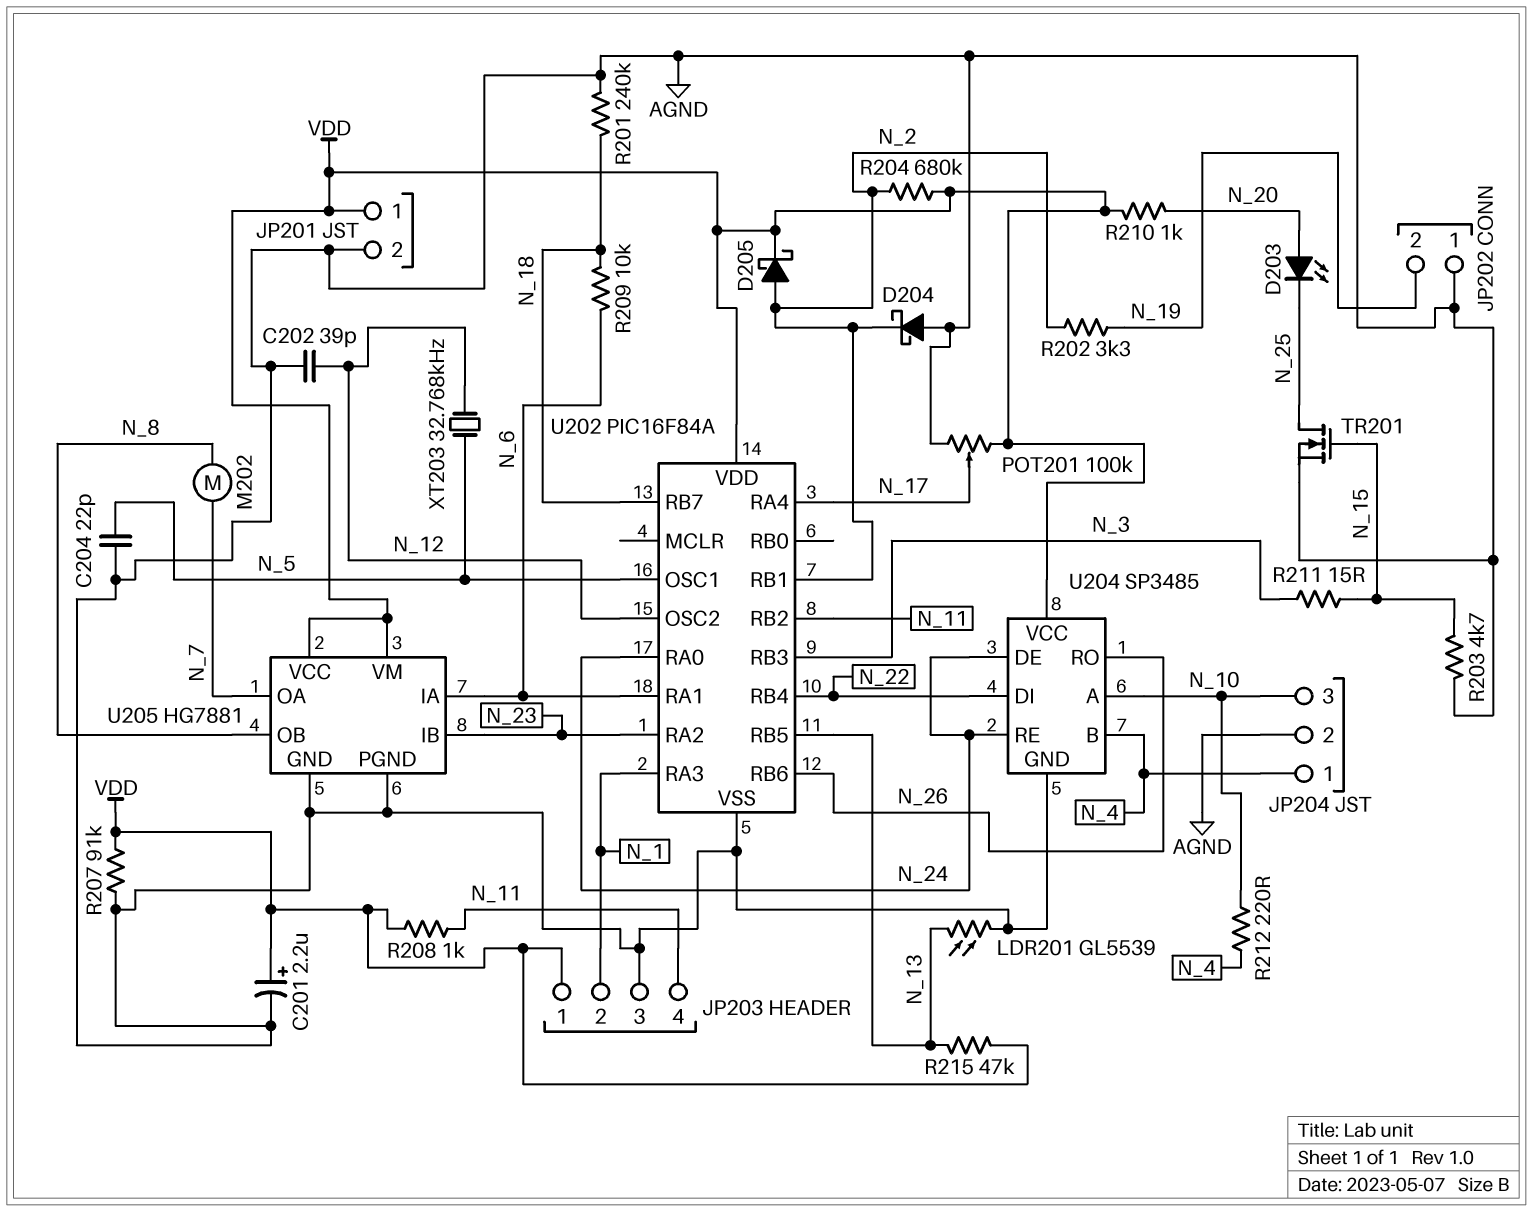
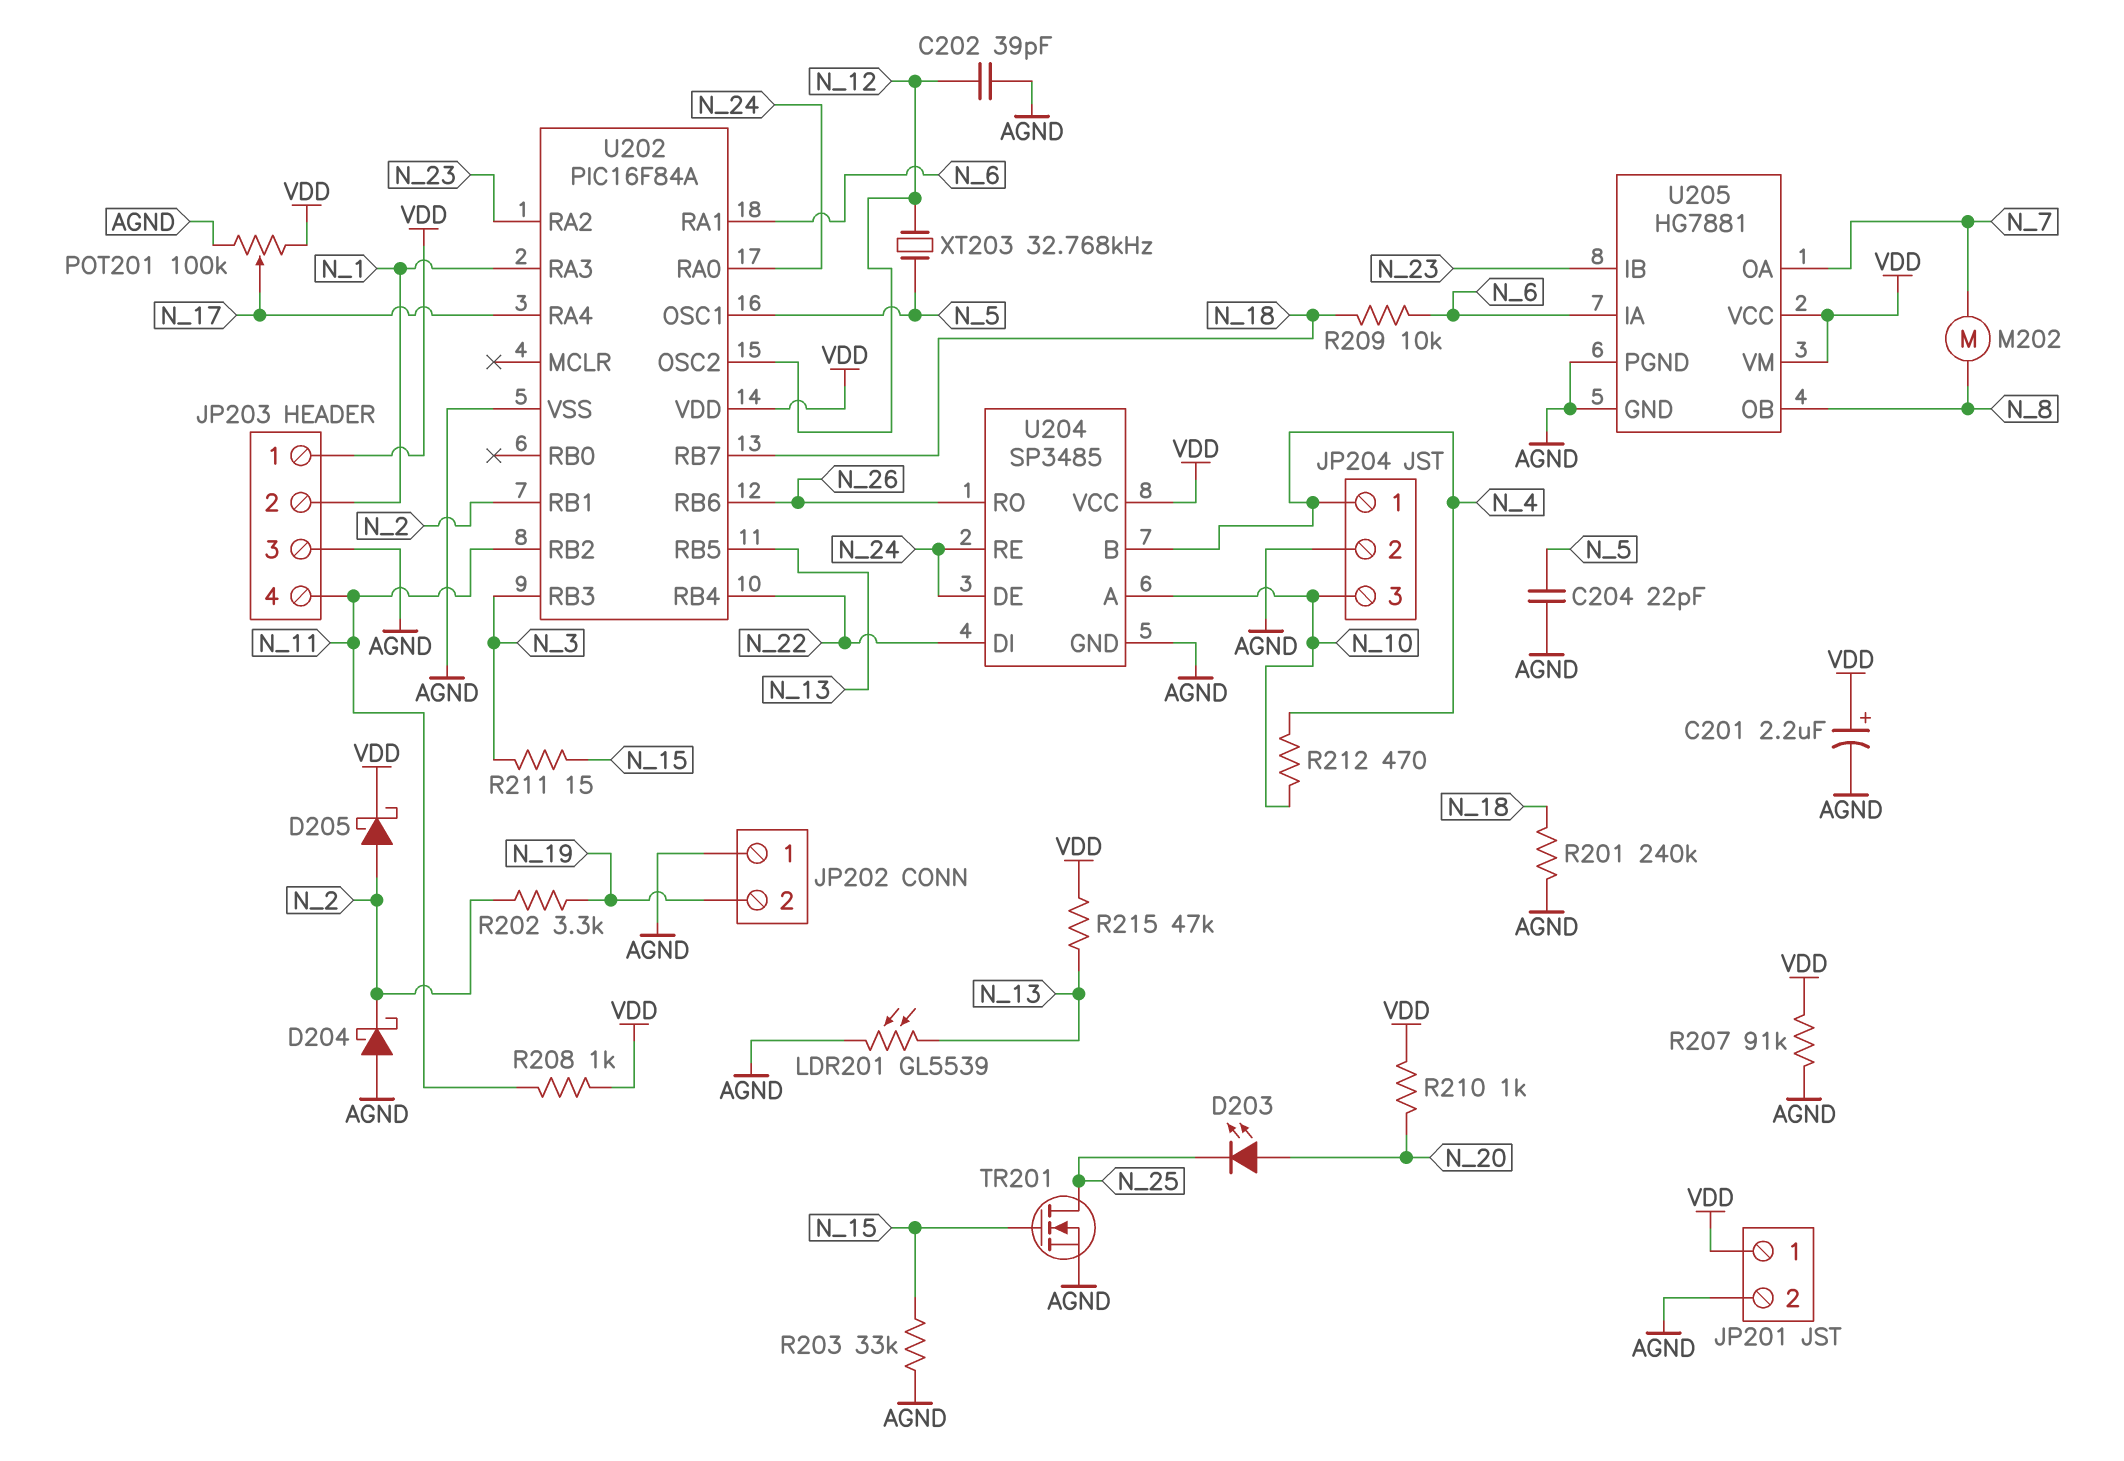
R203: 4.7k (AGND, N_15) -> 33k (AGND, N_15)
R204: 680k (N_2, VDD) -> none
R212: 220 (N_4, N_10) -> 470 (N_4, N_10)

